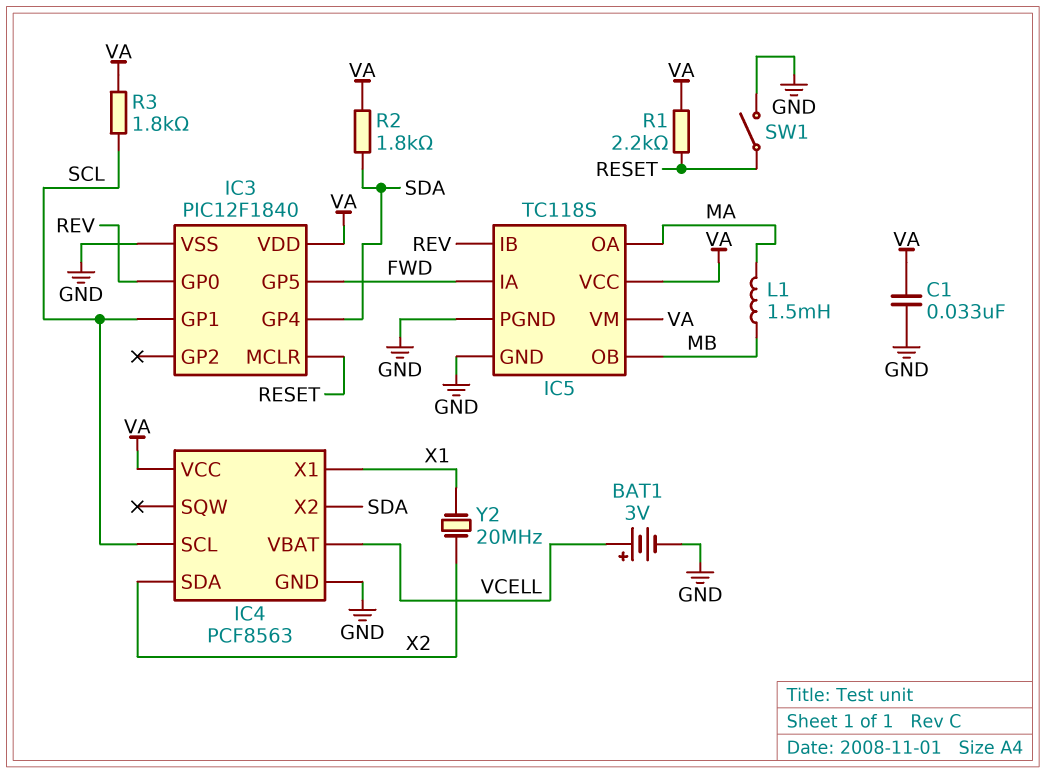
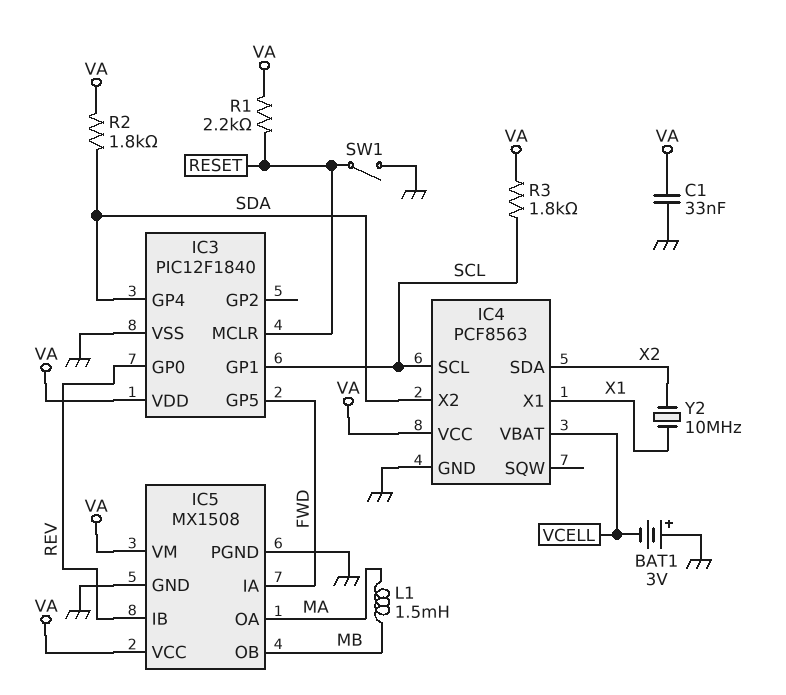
BAT1: 3V (plus VCELL, minus GND) -> 3V (plus GND, minus VCELL)
IC5: TC118S -> MX1508
Y2: 20MHz (X1, X2) -> 10MHz (X1, X2)

